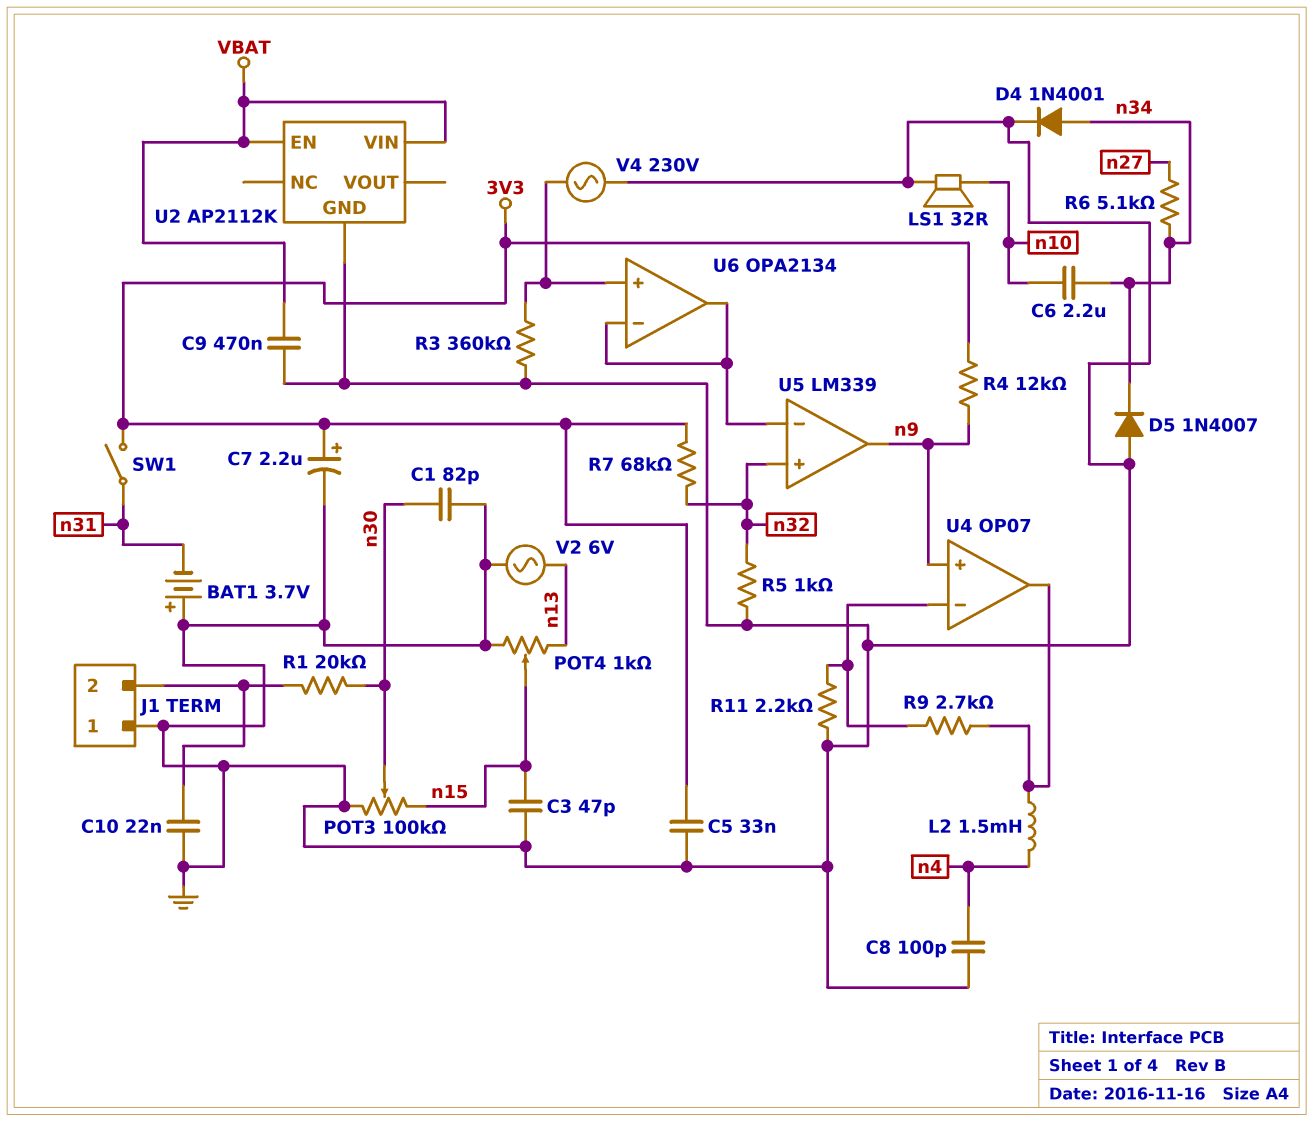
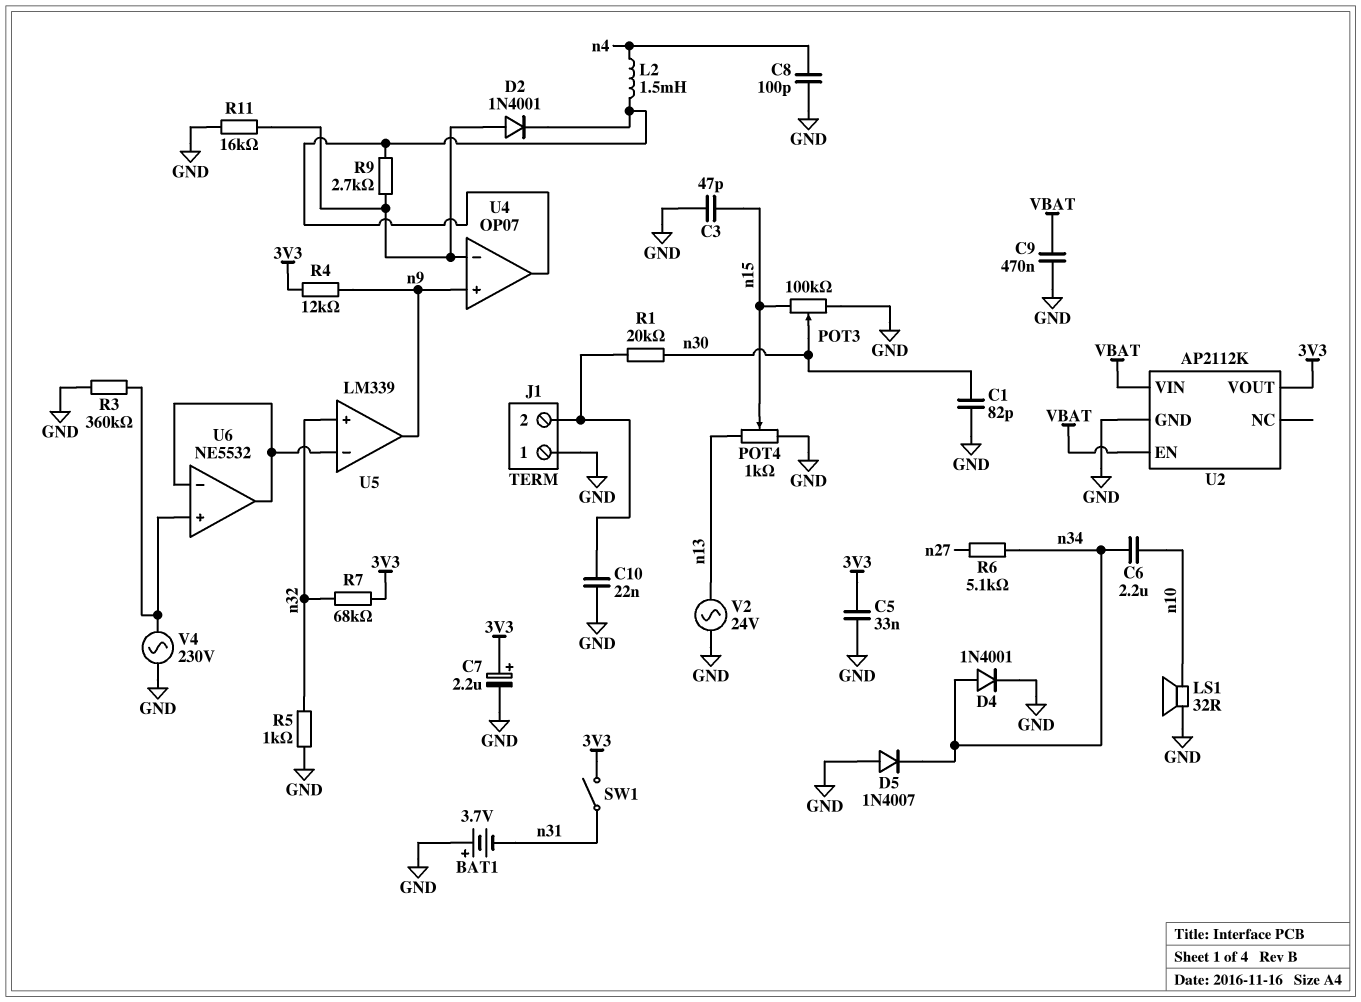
D2: none -> diode 1N4001 (A U4/in-, K U4/out)
R11: 2.2k (GND, U4/in-) -> 16k (GND, U4/in-)
U2 pin VOUT: none -> 3V3
U6: OPA2134 -> NE5532
V2: AC 6V (GND, n13) -> AC 24V (GND, n13)

